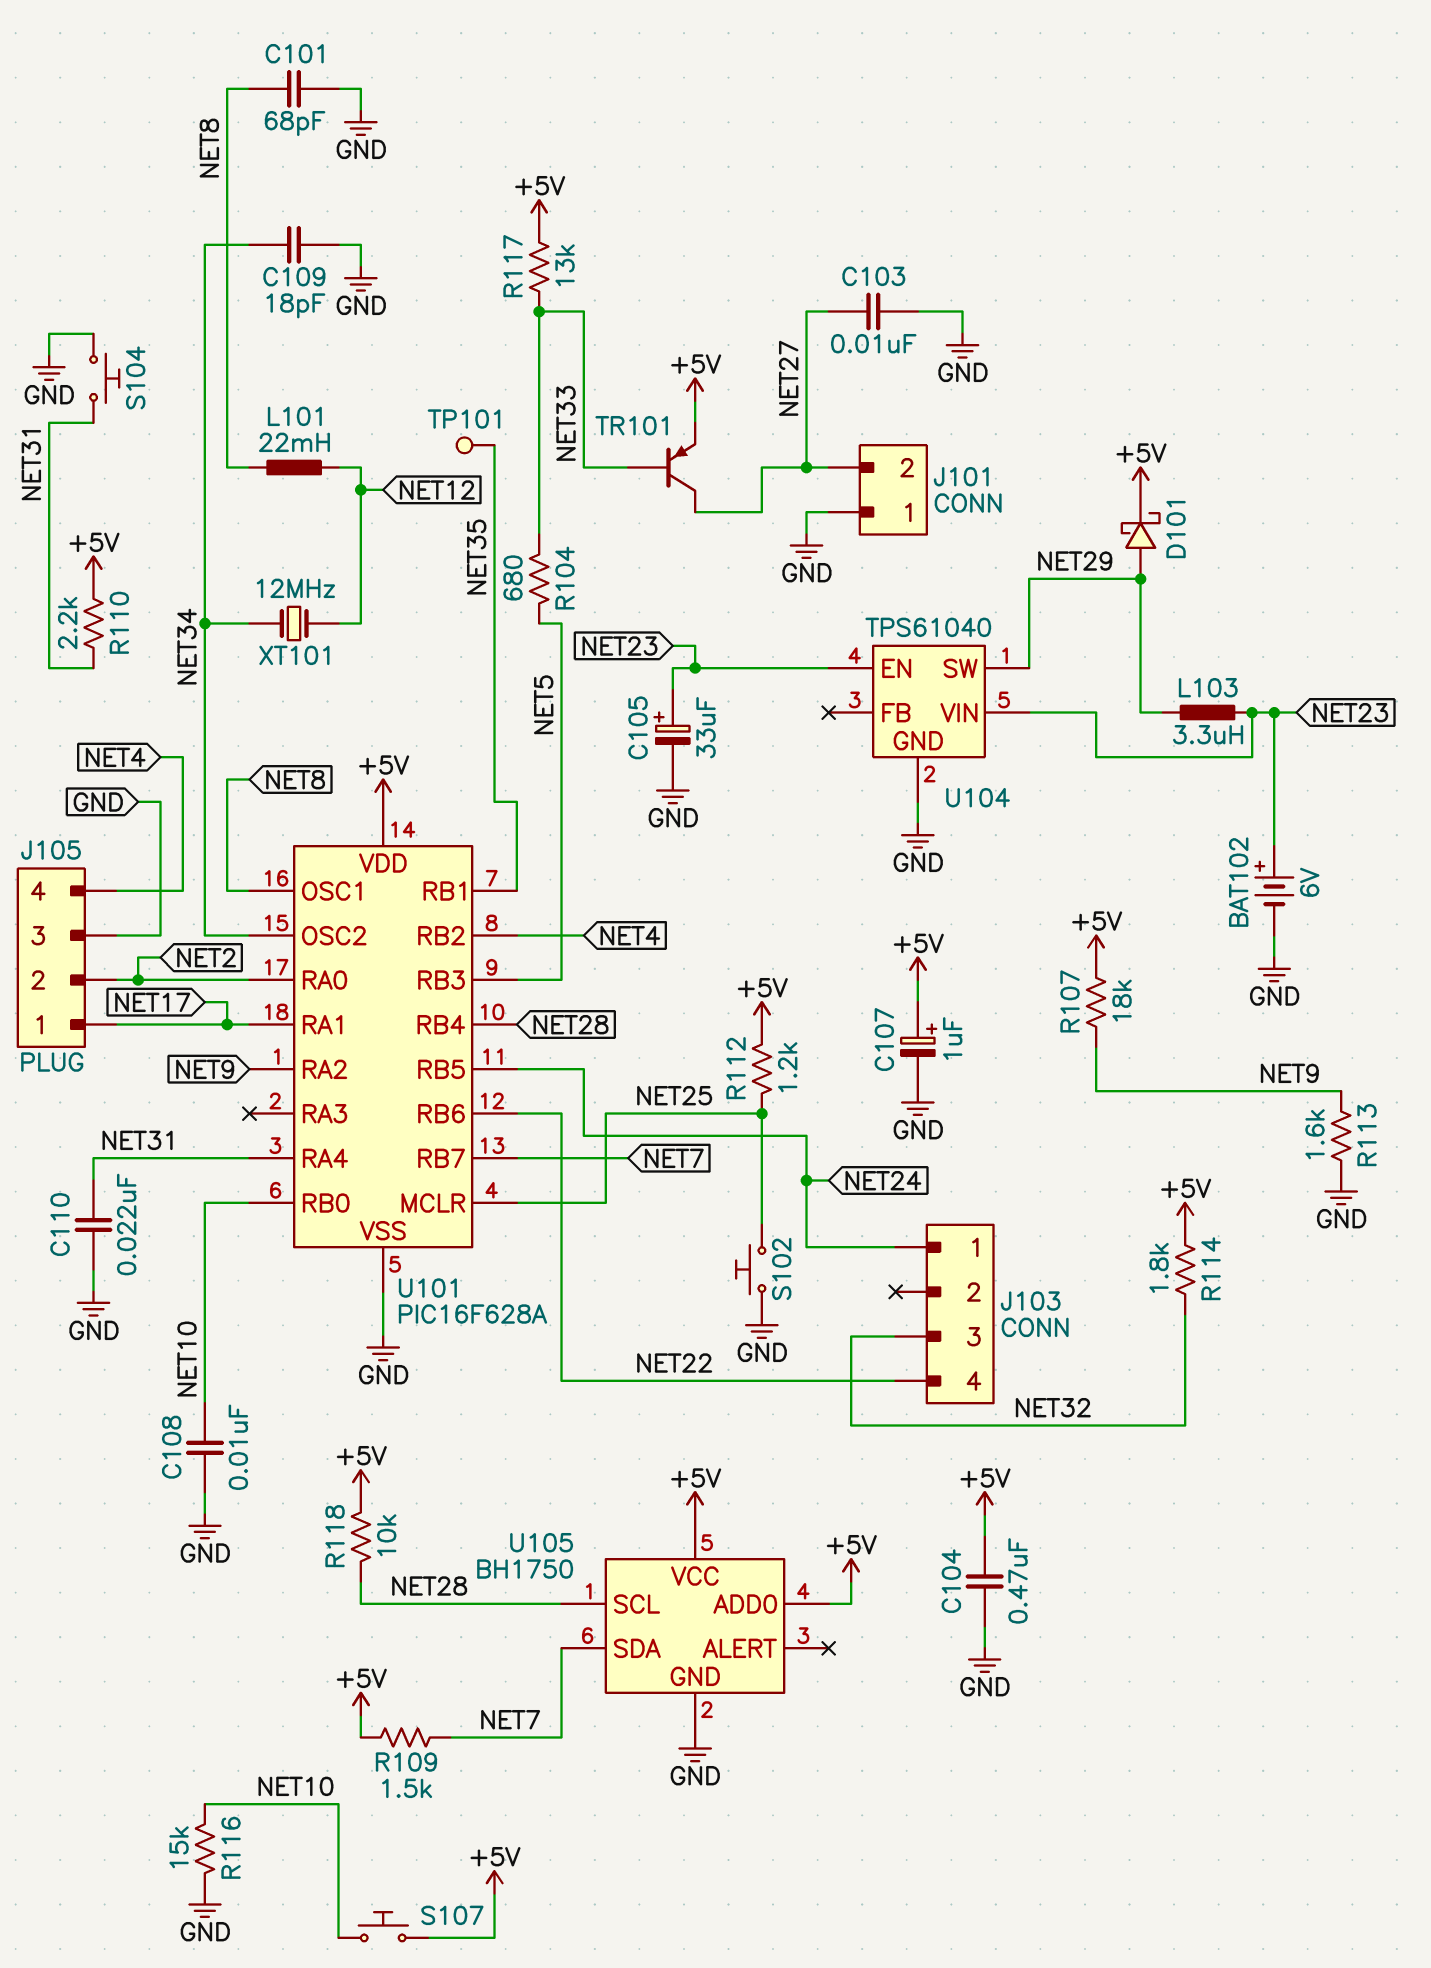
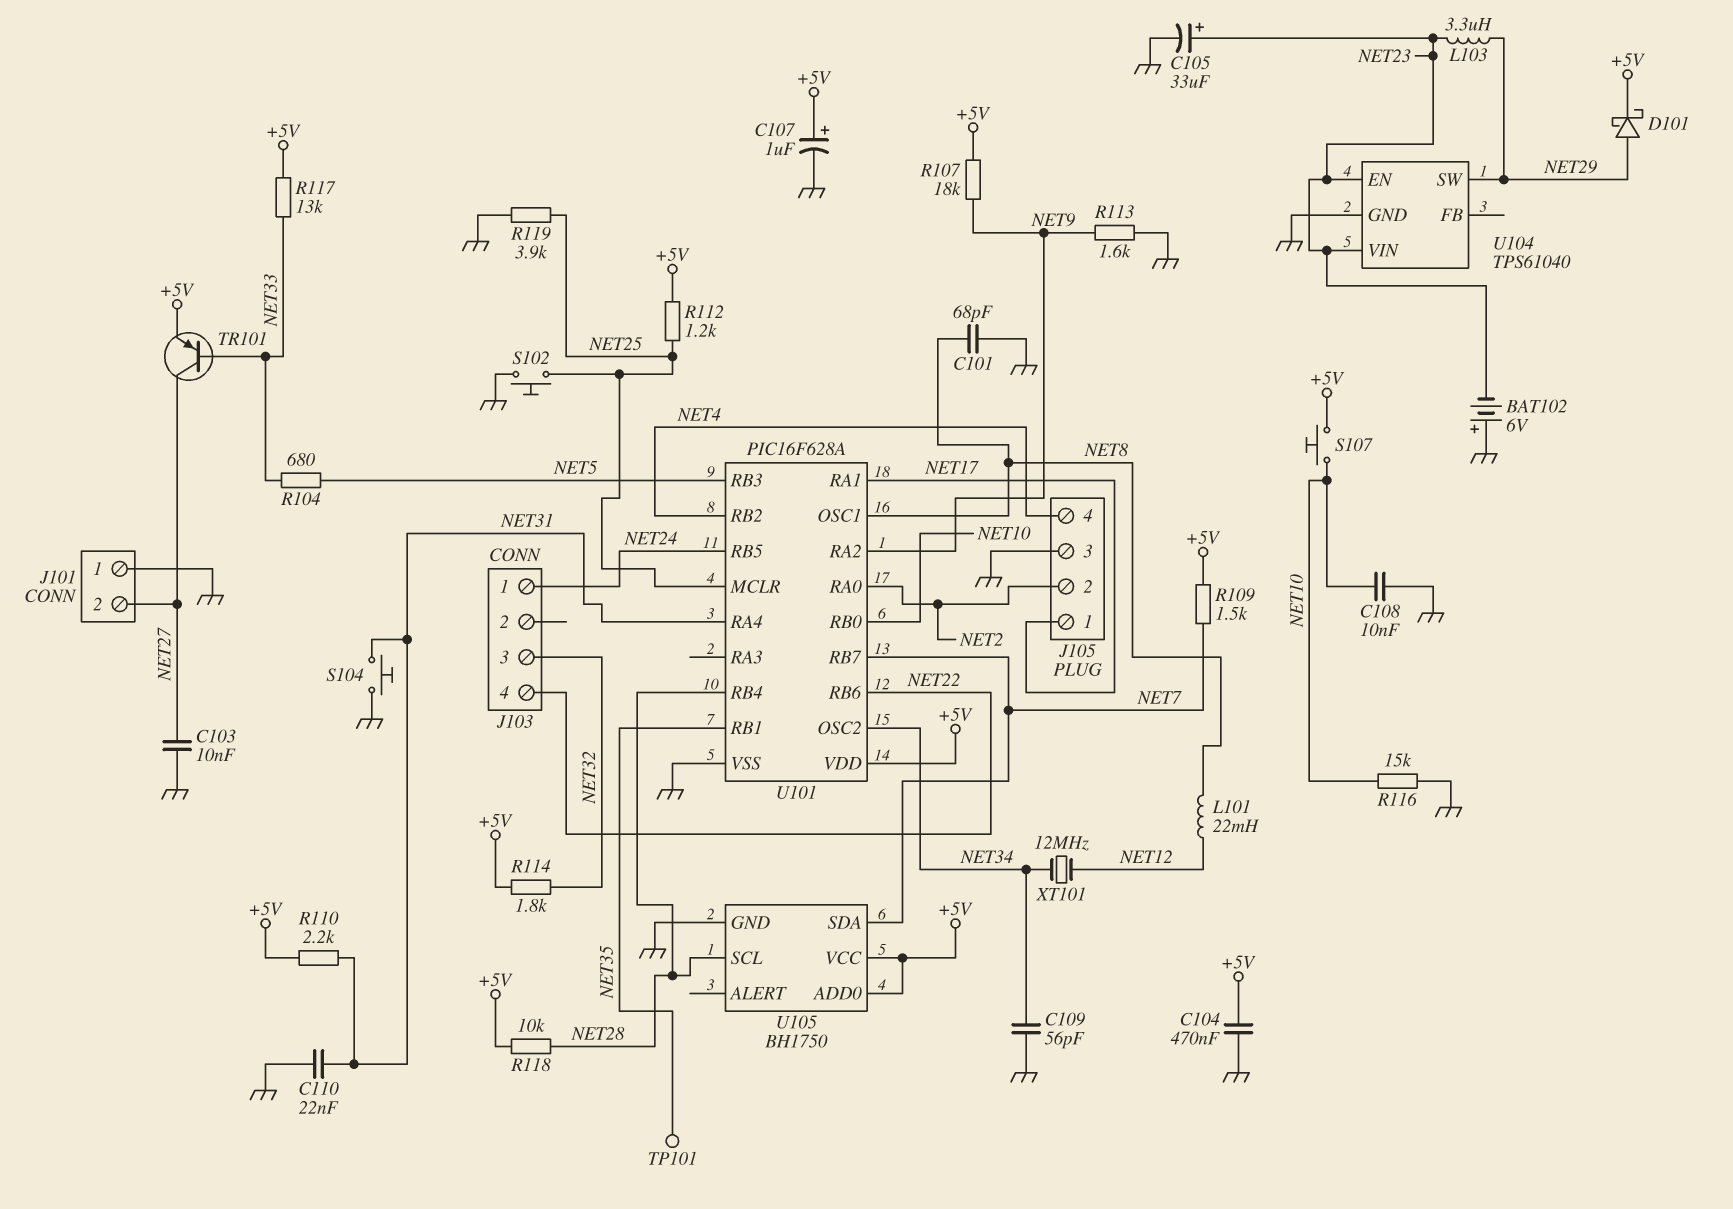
BAT102: 6V (plus NET23, minus GND) -> 6V (plus GND, minus NET23)
C109: 18pF (GND, NET34) -> 56pF (GND, NET34)
R119: none -> 3.9k (GND, NET25)

